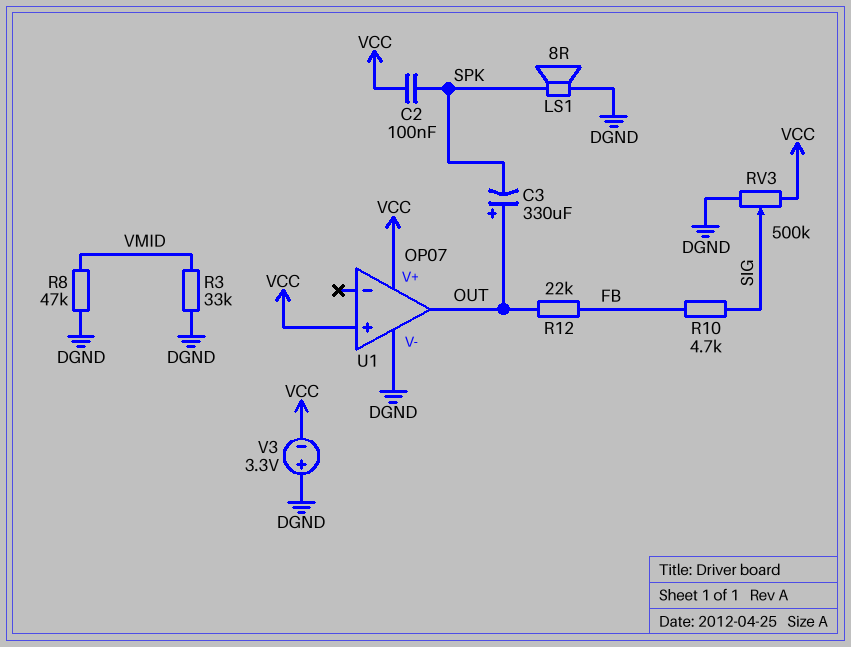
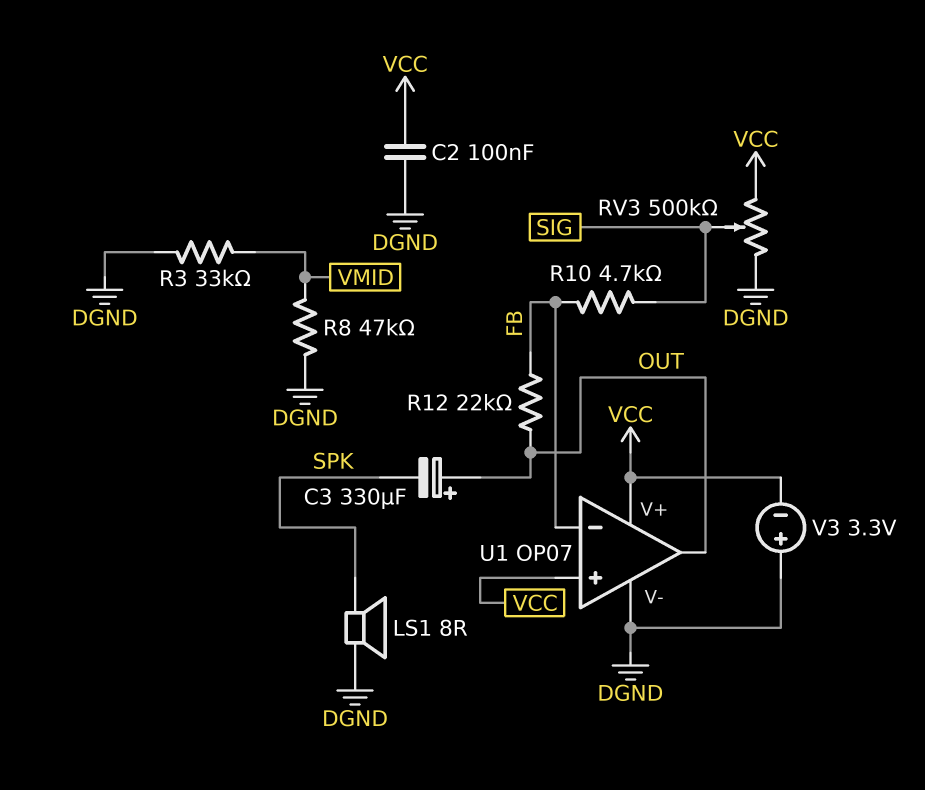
C2: 100nF (SPK, VCC) -> 100nF (DGND, VCC)
U1 pin in-: none -> FB

